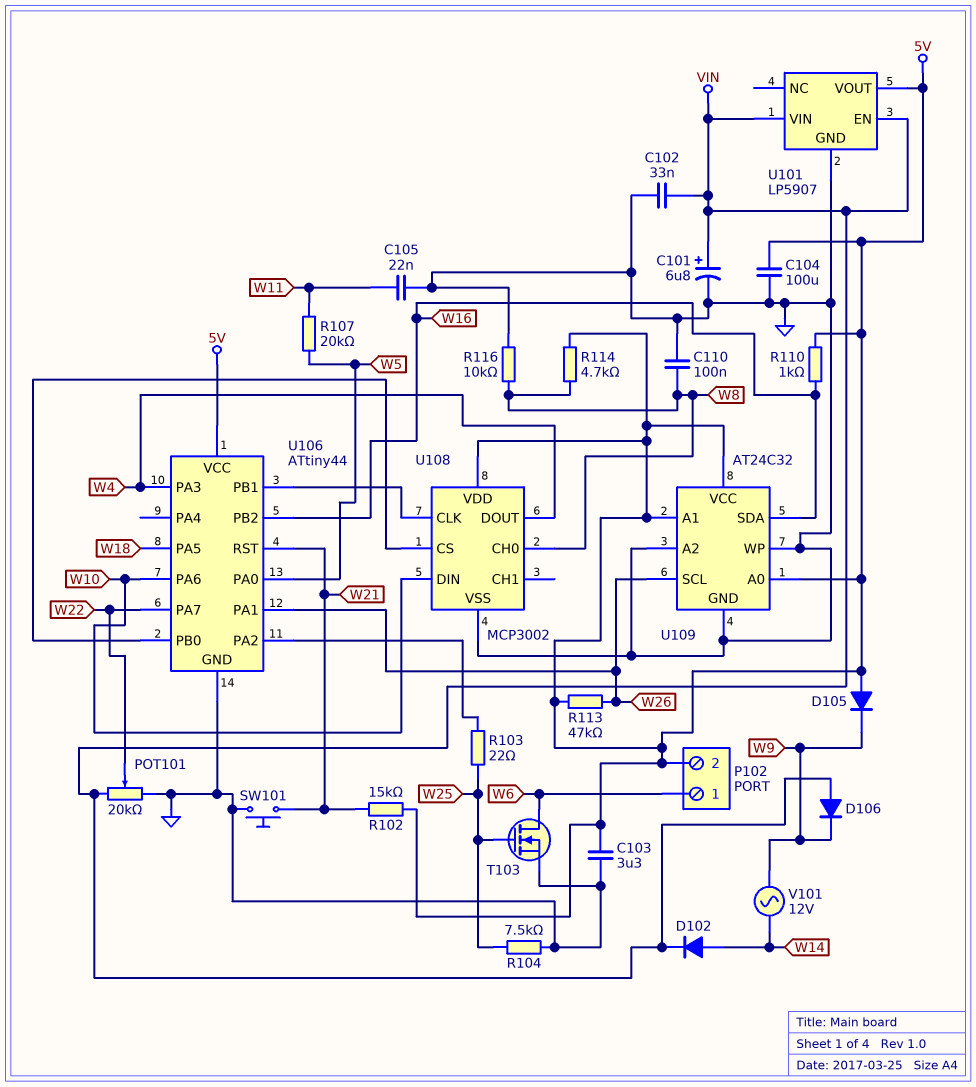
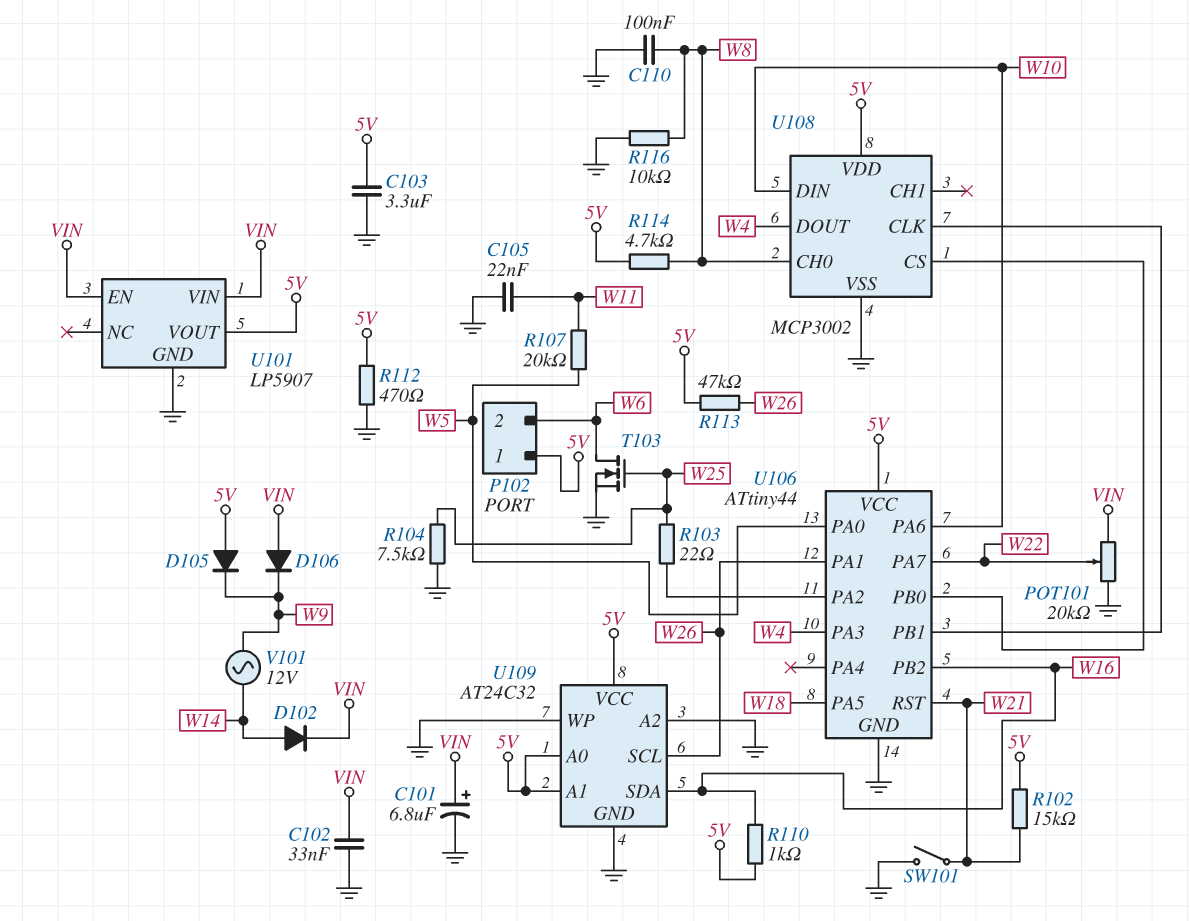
C104: 100uF (5V, GND) -> none
P102 pin 1: W6 -> 5V
P102 pin 2: 5V -> W6
R112: none -> 470 (5V, GND)
SW101: button (GND, W21) -> switch (GND, W21)

